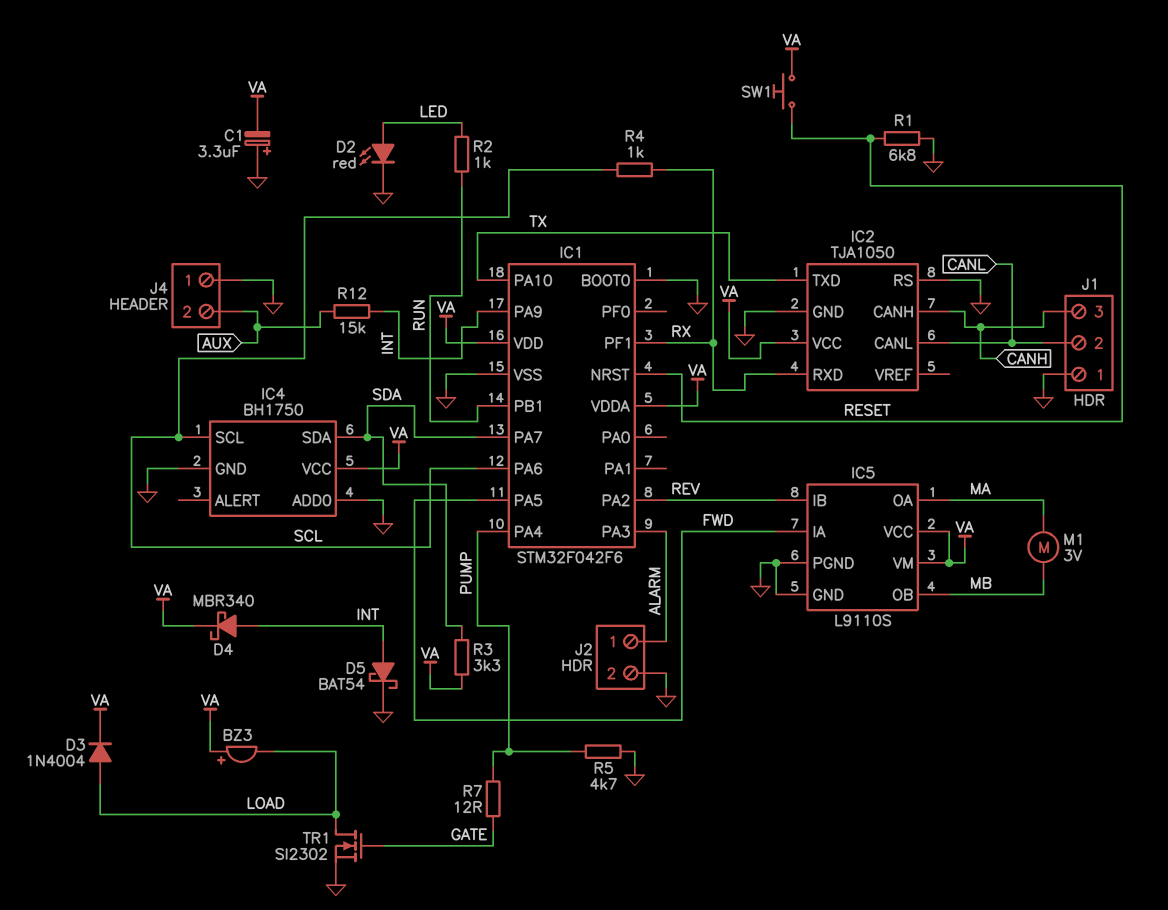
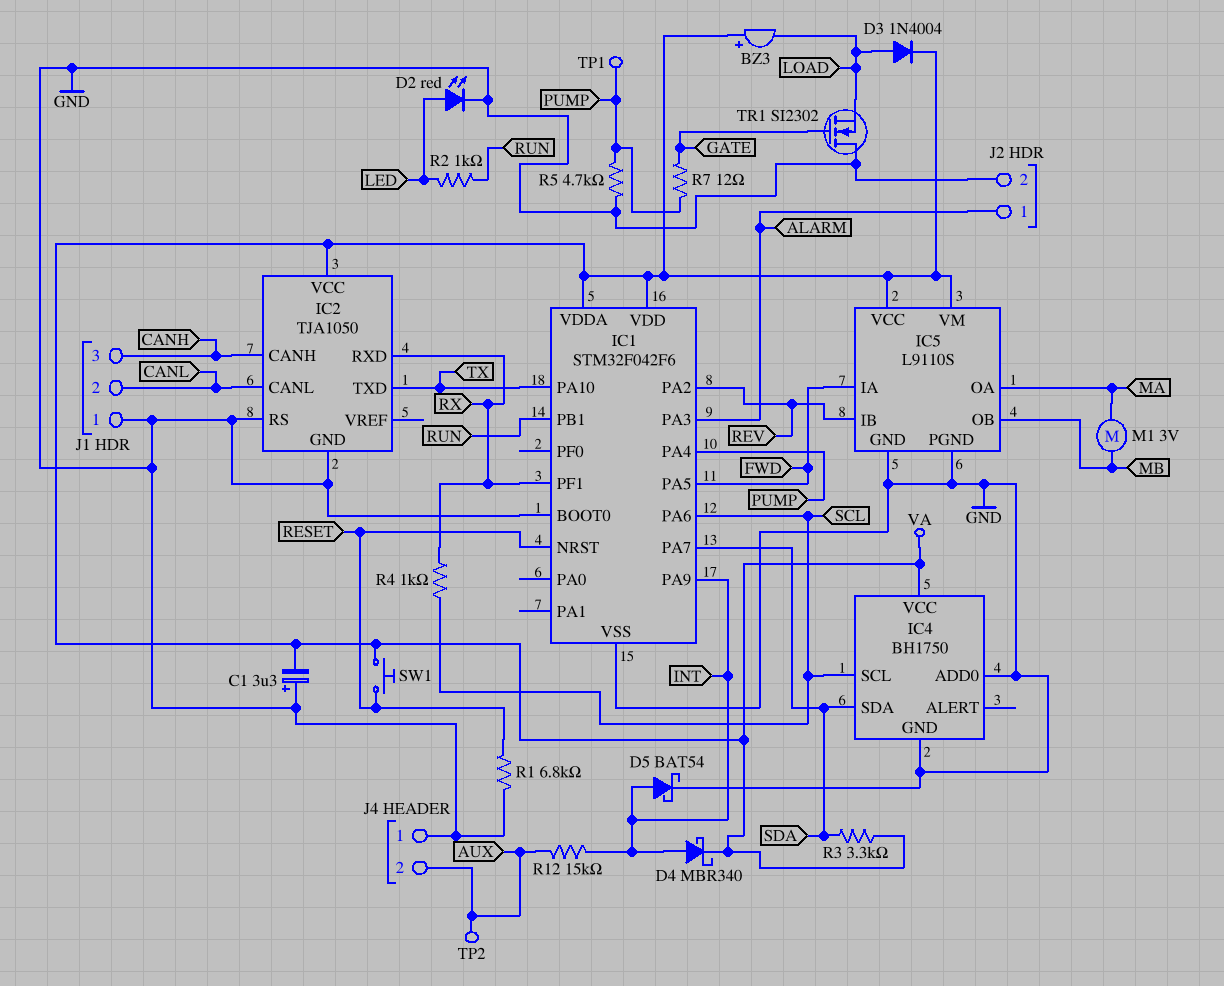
TP1: none -> test point (PUMP)
TP2: none -> test point (AUX)
TR1: NMOS SI2302 (G GATE, D LOAD, S GND) -> NMOS SI2302 (G GATE, D GND, S LOAD)

